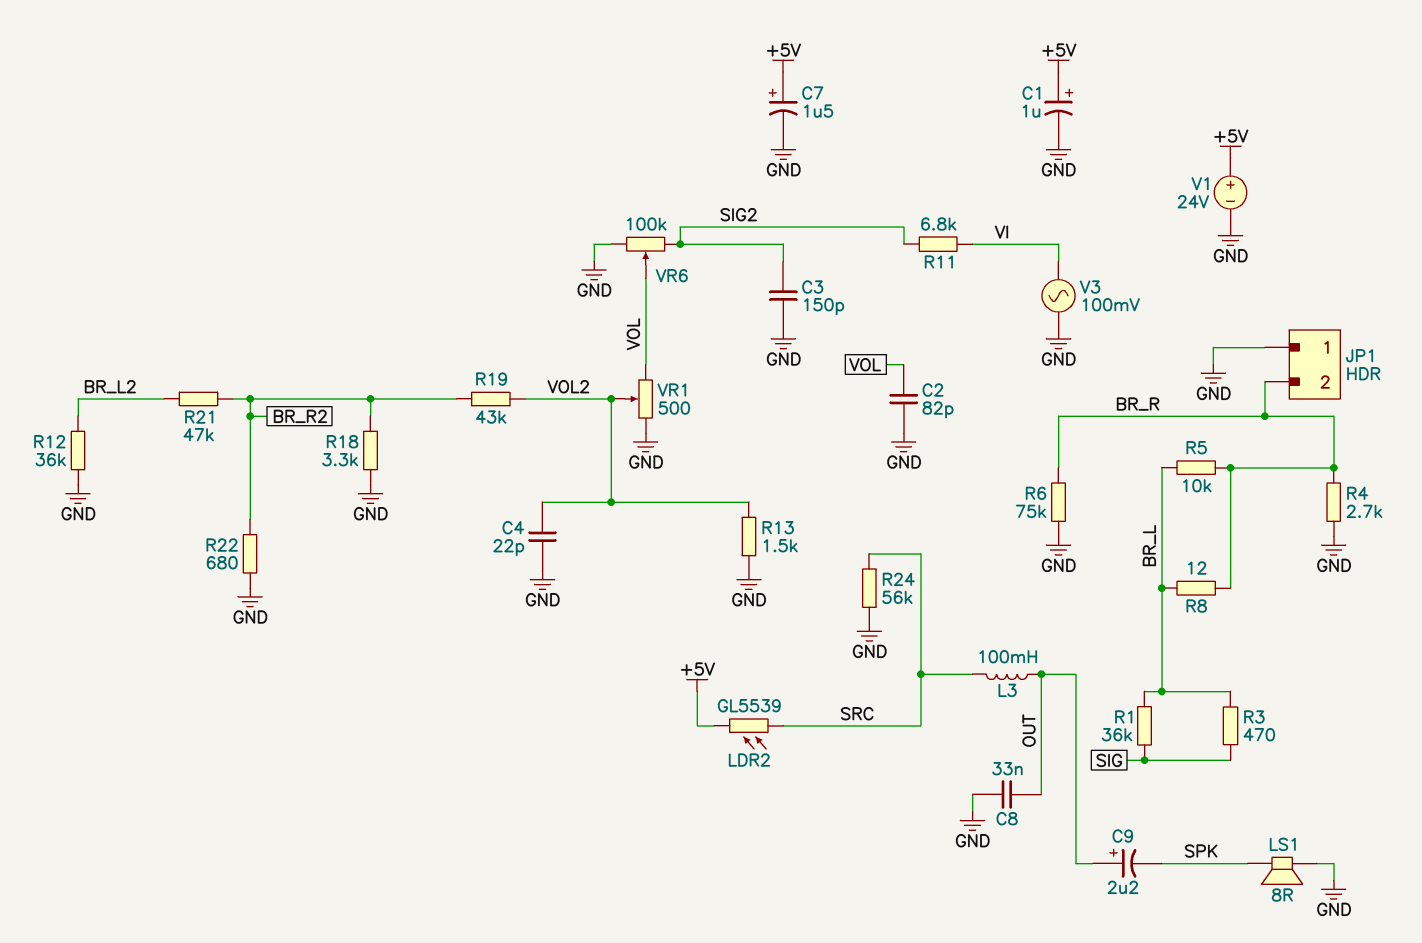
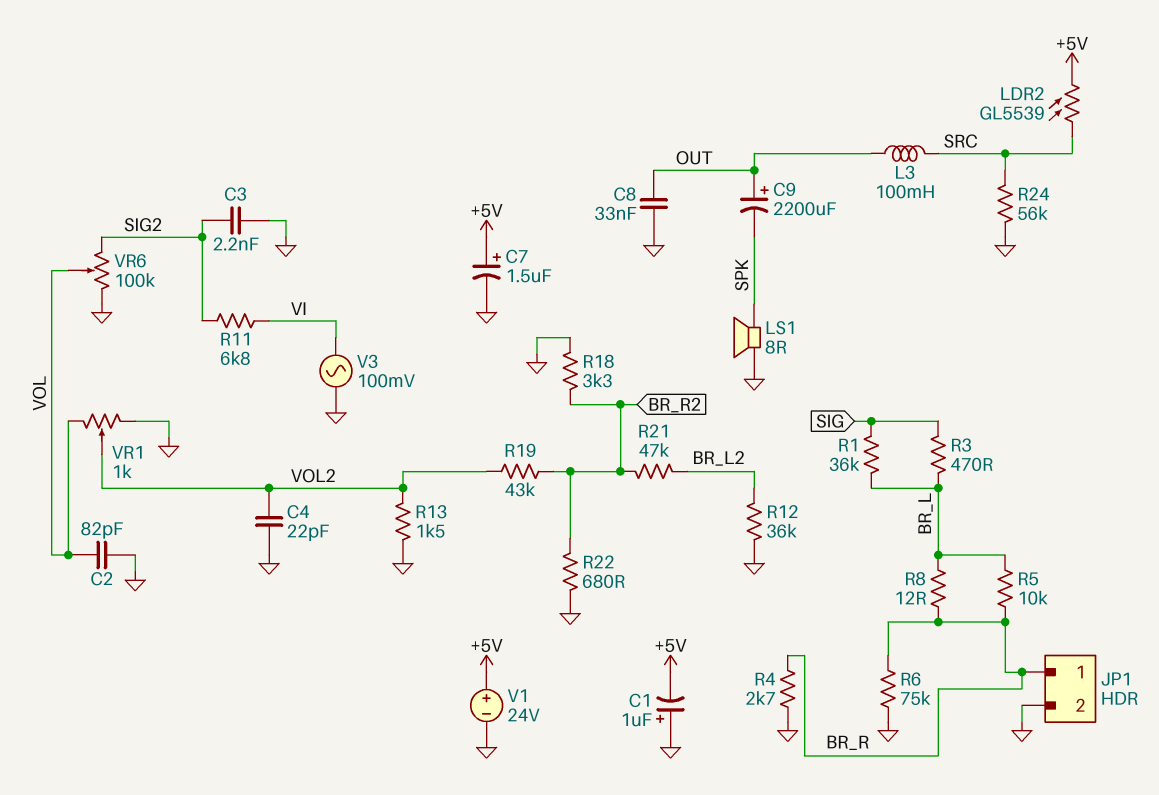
C1: 1uF (plus +5V, minus GND) -> 1uF (plus GND, minus +5V)
C3: 150pF (GND, SIG2) -> 2.2nF (GND, SIG2)
C9: 2.2uF (plus OUT, minus SPK) -> 2200uF (plus OUT, minus SPK)
JP1 pin 1: GND -> BR_R
JP1 pin 2: BR_R -> GND
VR1: 500 (GND, VOL, wiper VOL2) -> 1k (GND, VOL, wiper VOL2)

